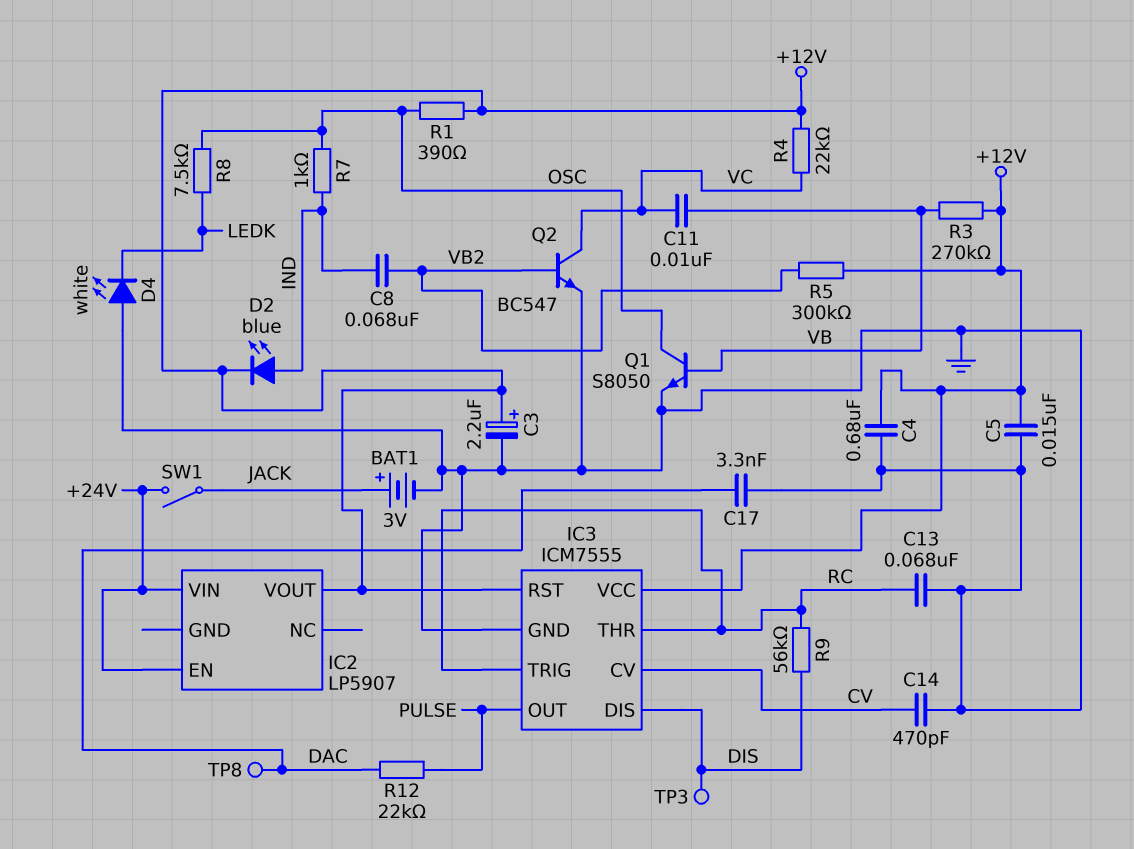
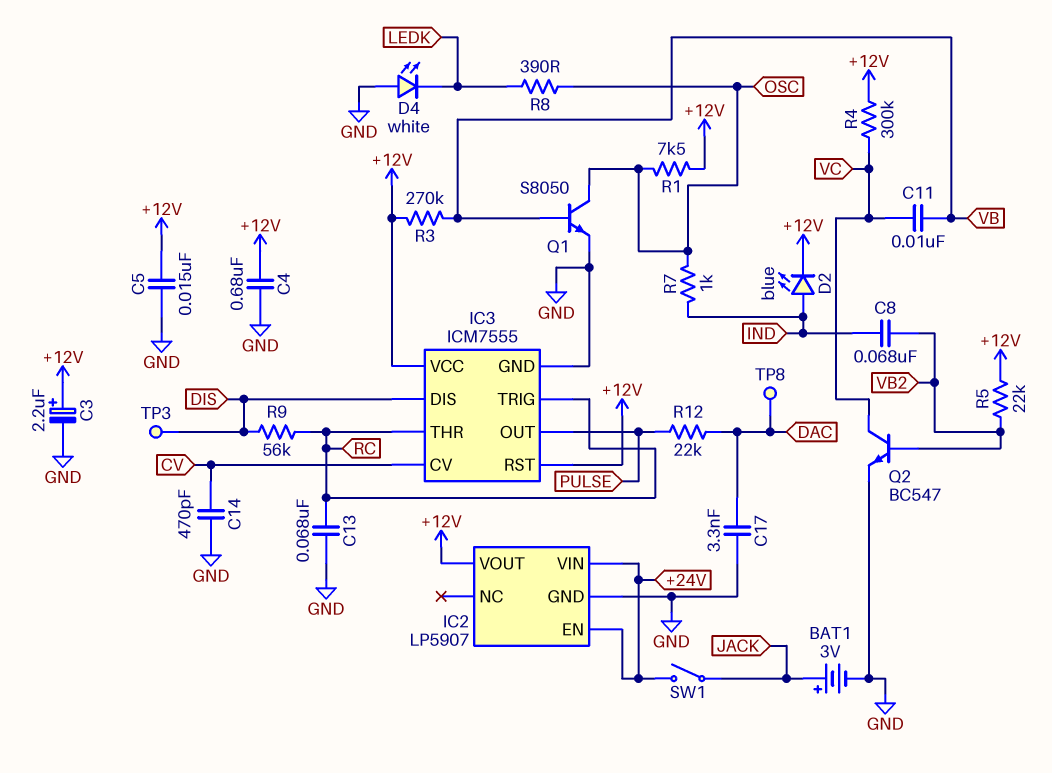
IC2 pin GND: none -> GND
R1: 390 (+12V, OSC) -> 7.5k (+12V, OSC)
R4: 22k (+12V, VC) -> 300k (+12V, VC)
R5: 300k (+12V, VB2) -> 22k (+12V, VB2)
R8: 7.5k (LEDK, OSC) -> 390 (LEDK, OSC)

